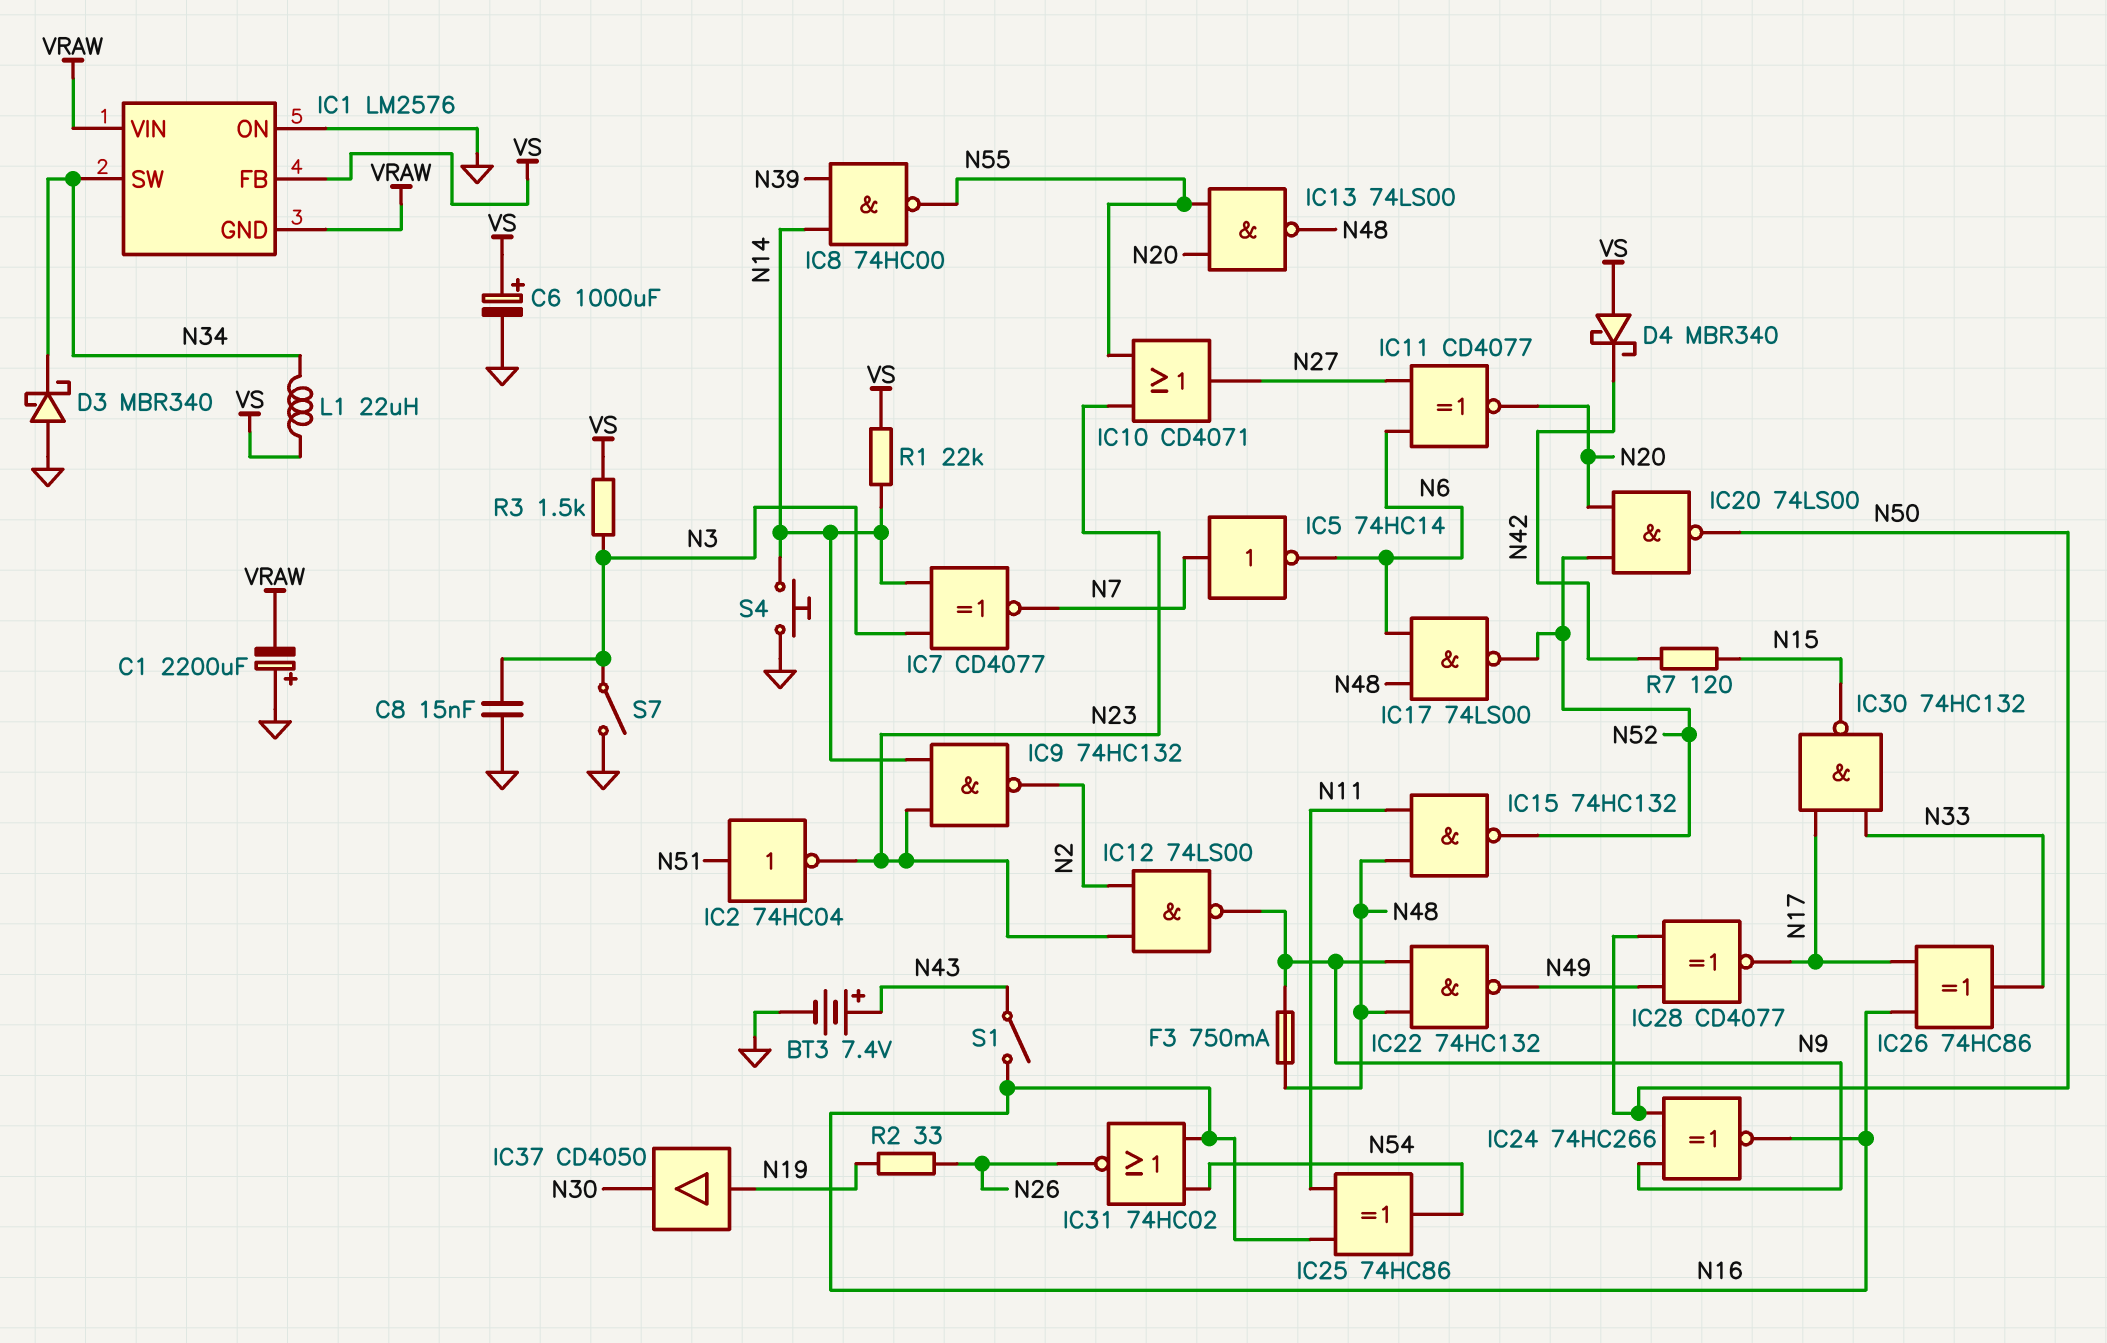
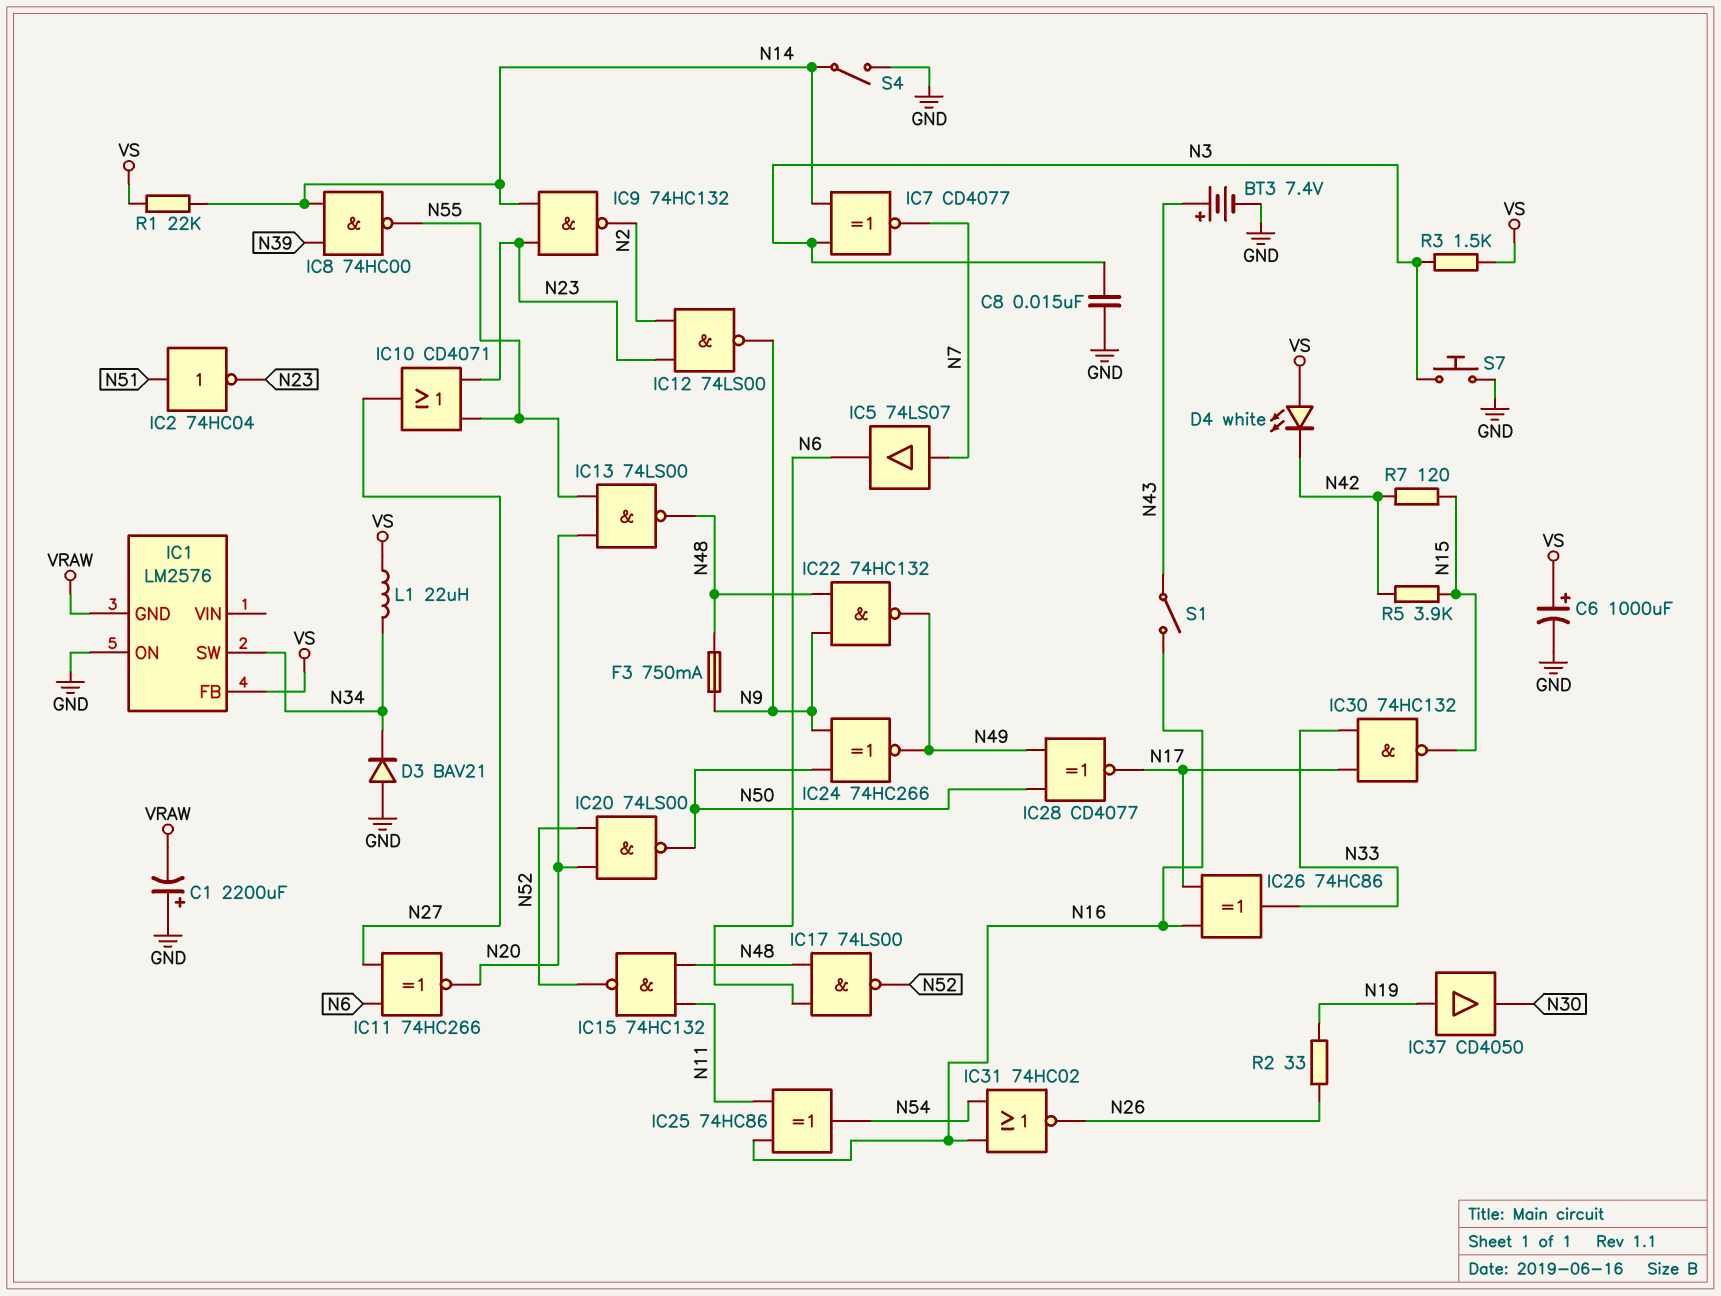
D3: schottky MBR340 (A GND, K N34) -> diode BAV21 (A GND, K N34)
D4: schottky MBR340 (A VS, K N42) -> LED white (A VS, K N42)
IC1 pin VIN: VRAW -> none
IC5: NOT 74HC14 (in N7, out N6) -> buffer 74LS07 (in N7, out N6)
IC11: XNOR CD4077 (in N6, in N27, out N20) -> XNOR 74HC266 (in N6, in N27, out N20)
IC24: XNOR 74HC266 (in N9, in N50, out N16) -> XNOR 74HC266 (in N9, in N50, out N49)
R5: none -> 3.9k (N15, N42)
S4: button (GND, N14) -> switch (GND, N14)
S7: switch (GND, N3) -> button (GND, N3)

